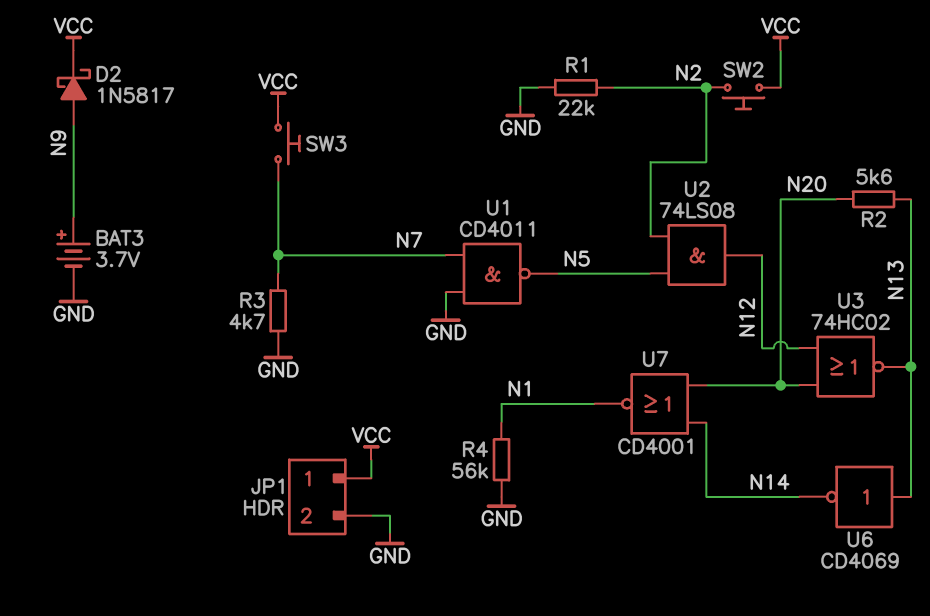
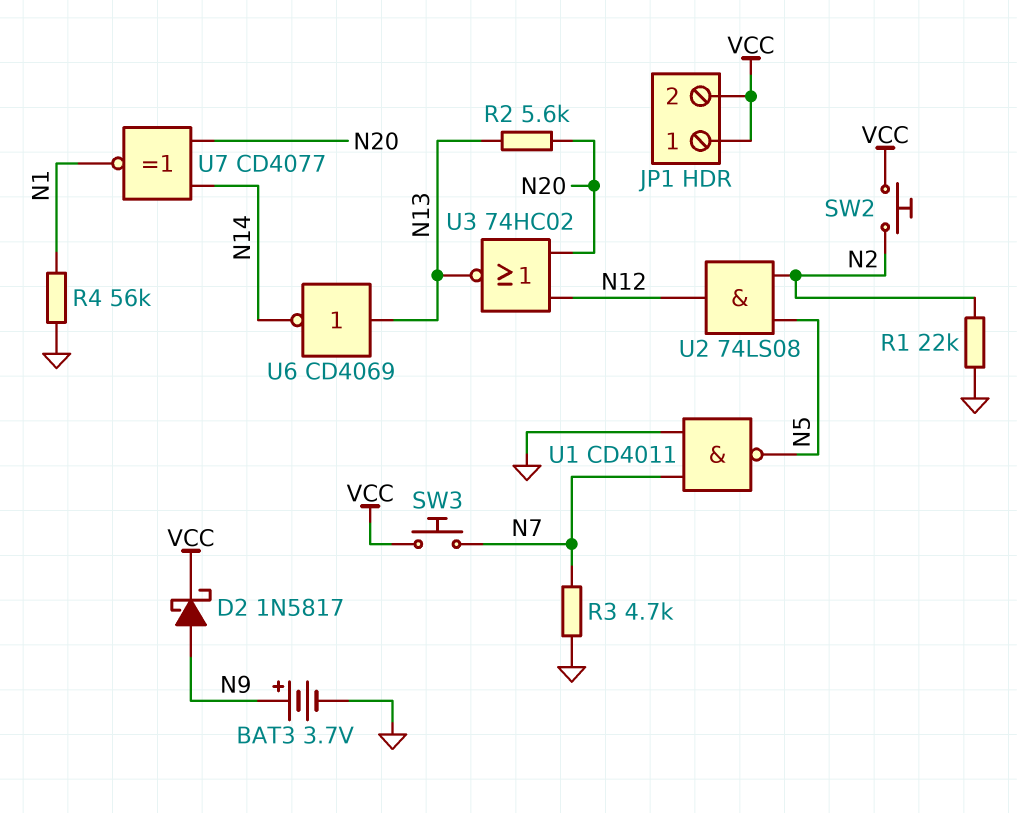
JP1 pin 2: GND -> VCC
U7: NOR CD4001 (in N14, in N20, out N1) -> XNOR CD4077 (in N14, in N20, out N1)

